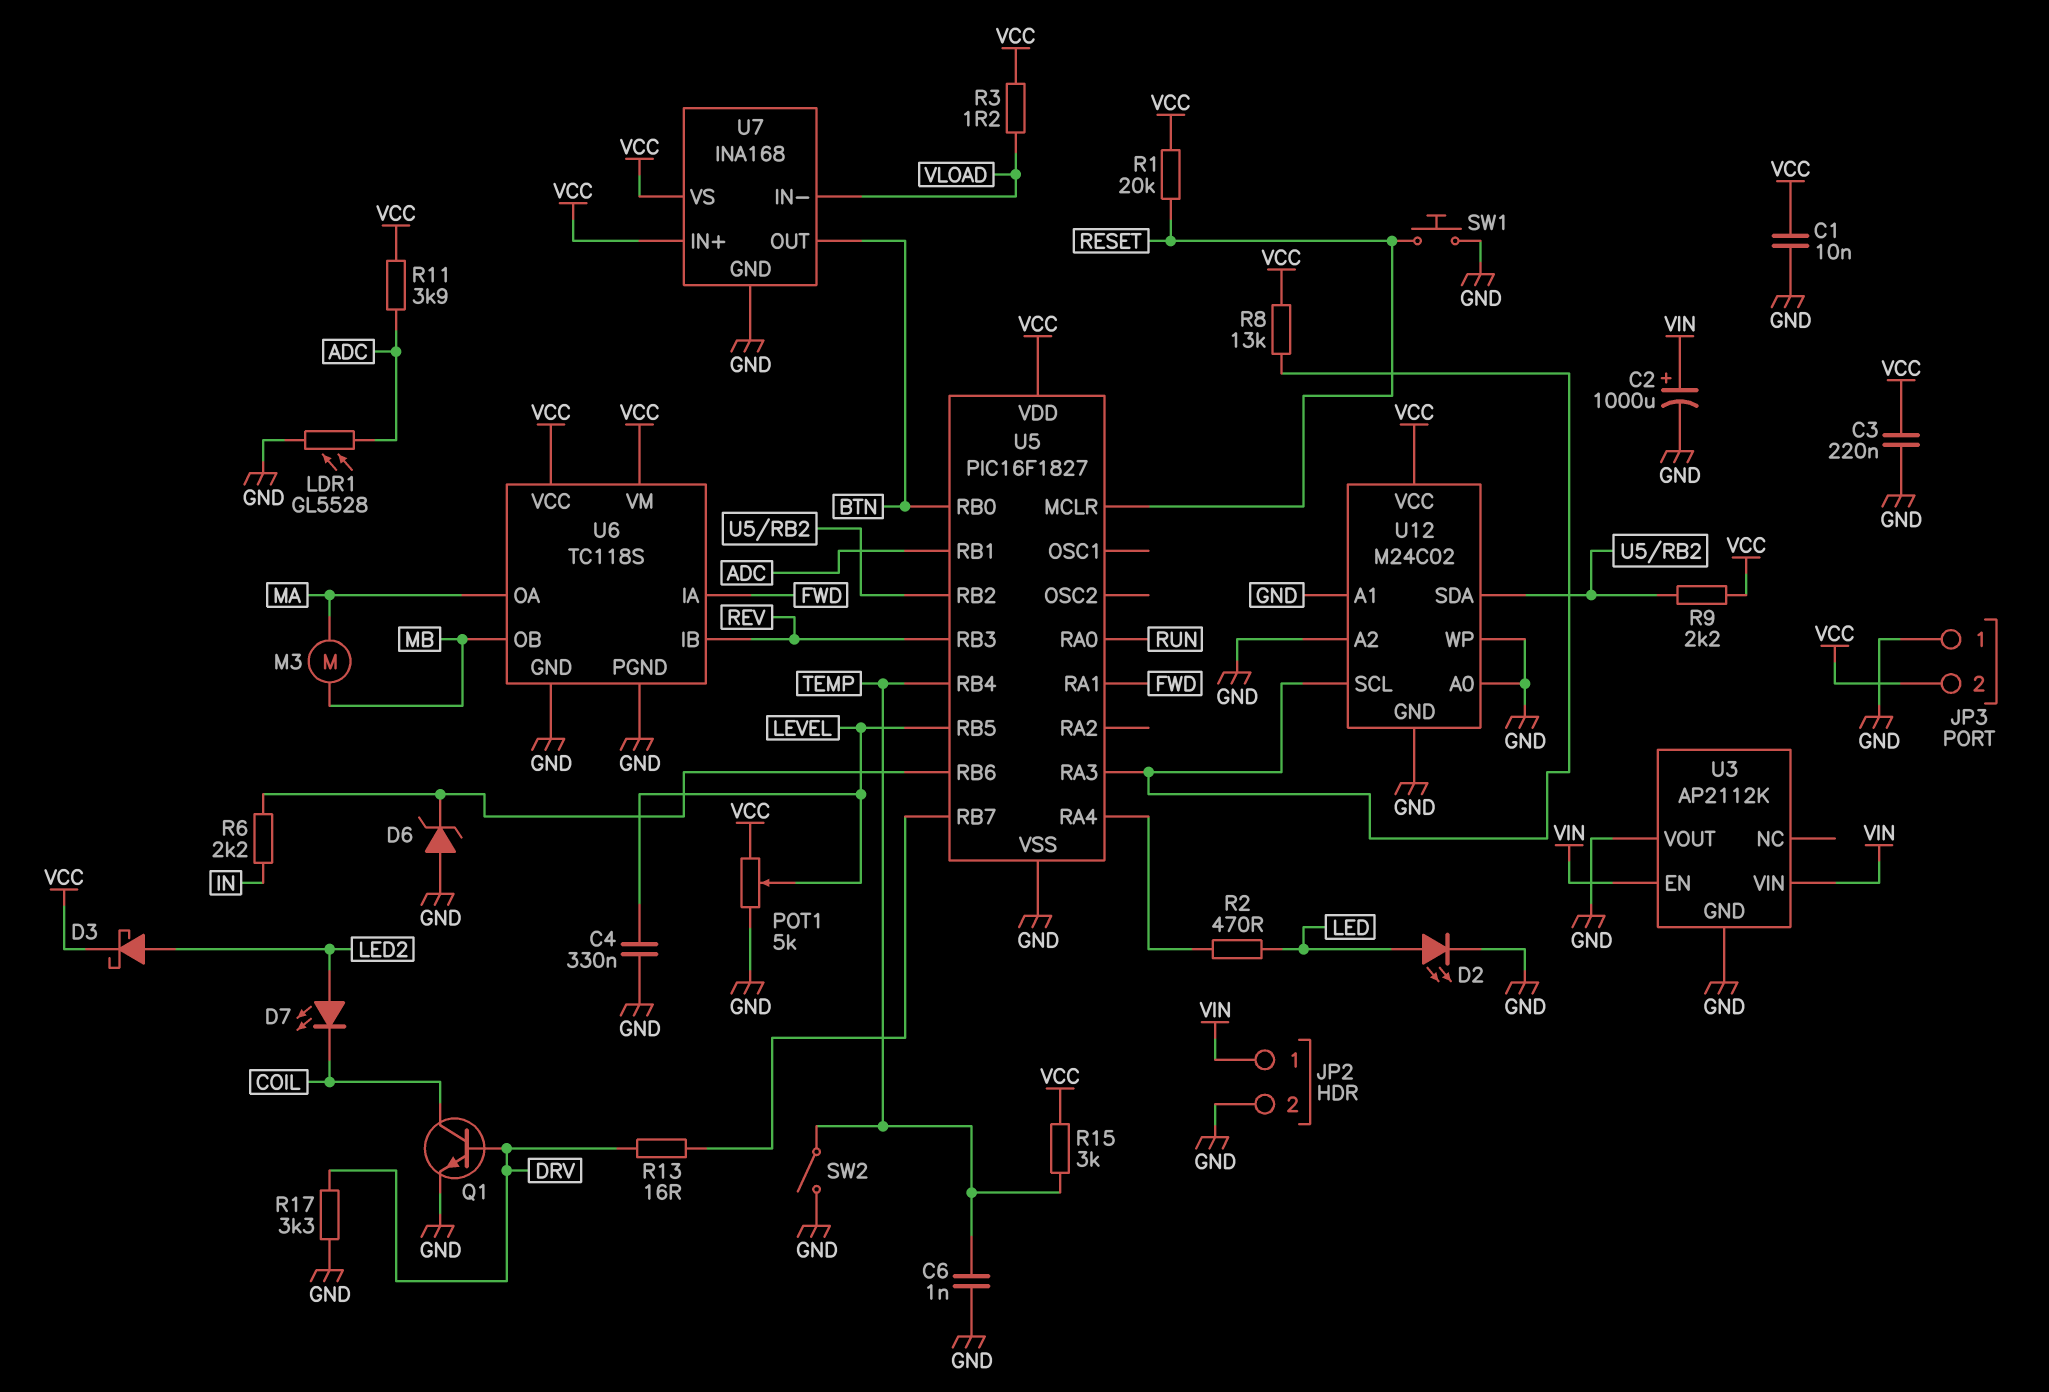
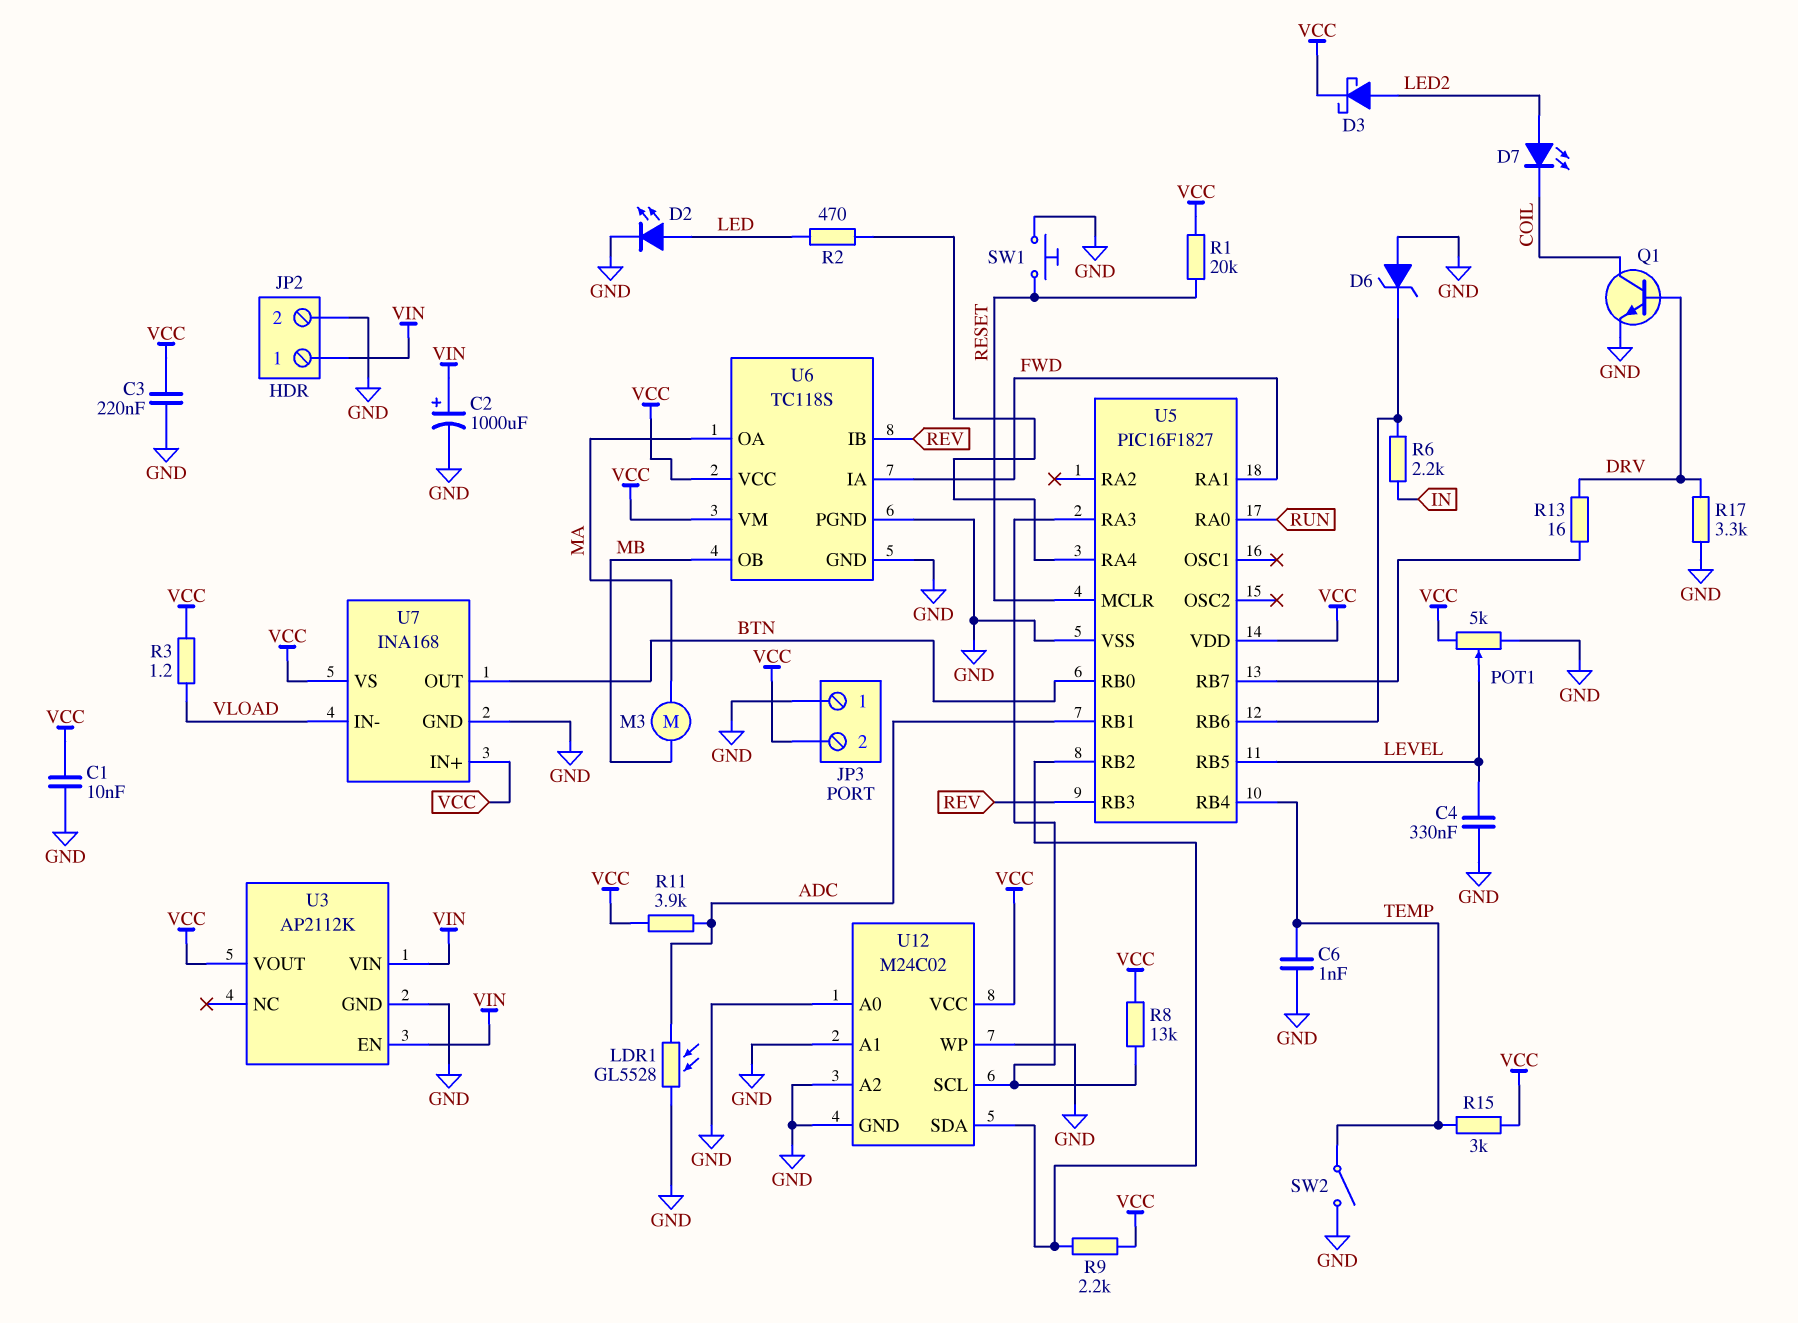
U3 pin VOUT: GND -> VCC

